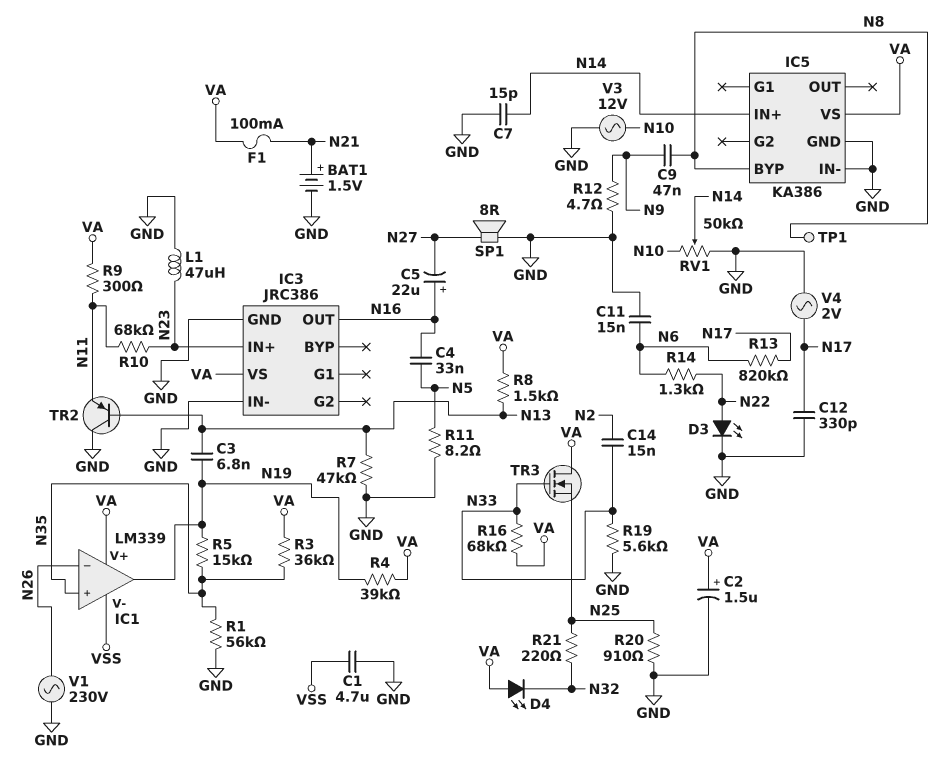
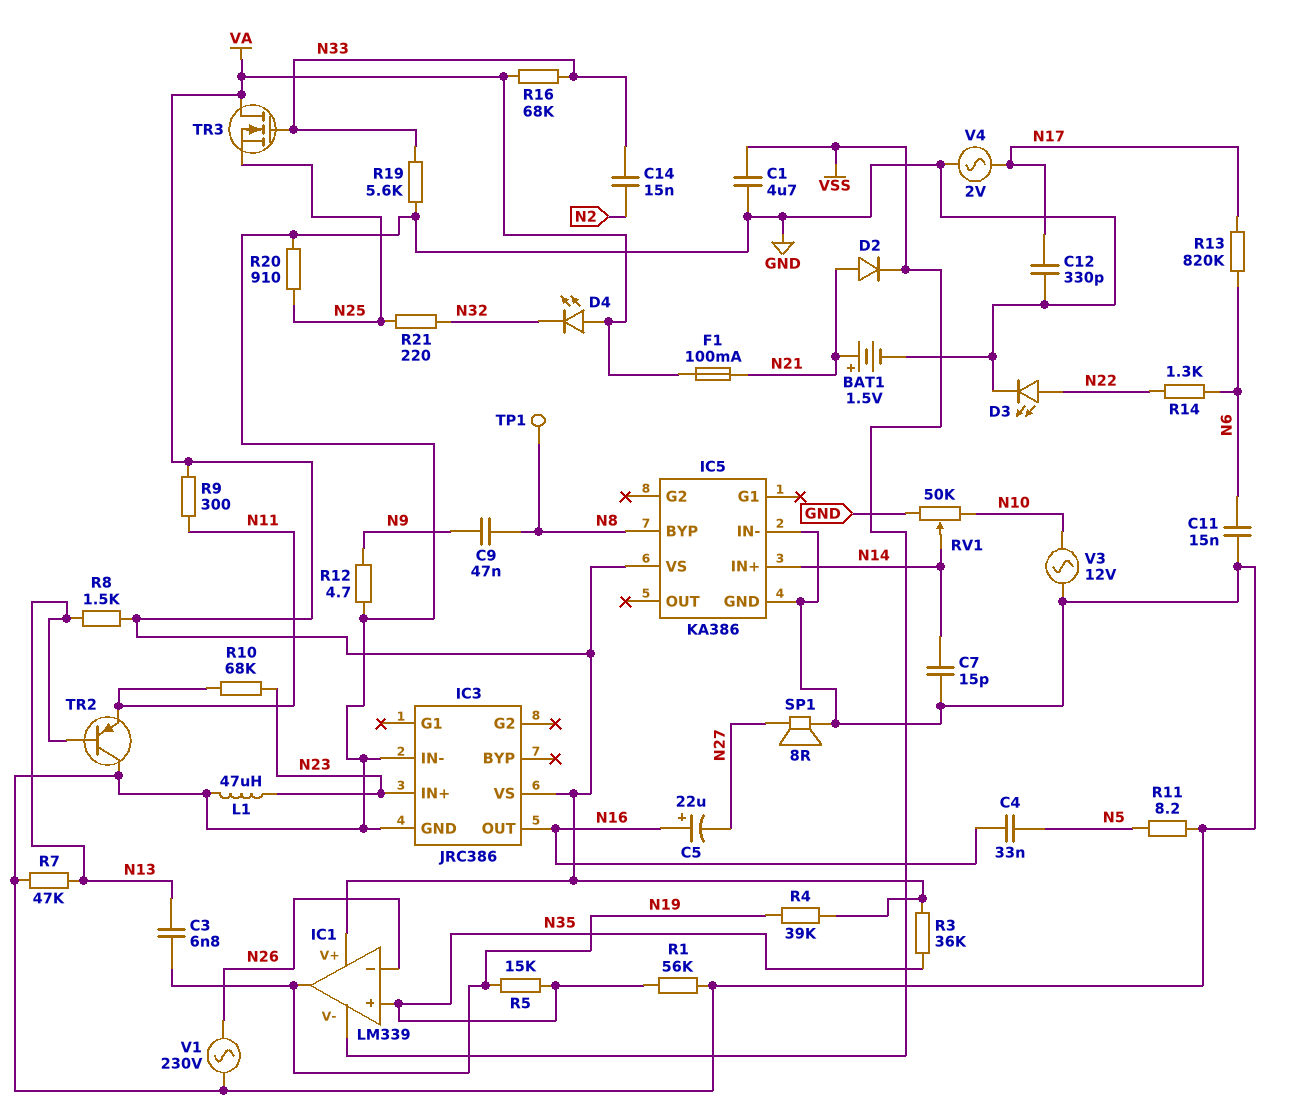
C2: 1.5uF (plus VA, minus GND) -> none
D2: none -> diode (A N21, K VSS)

